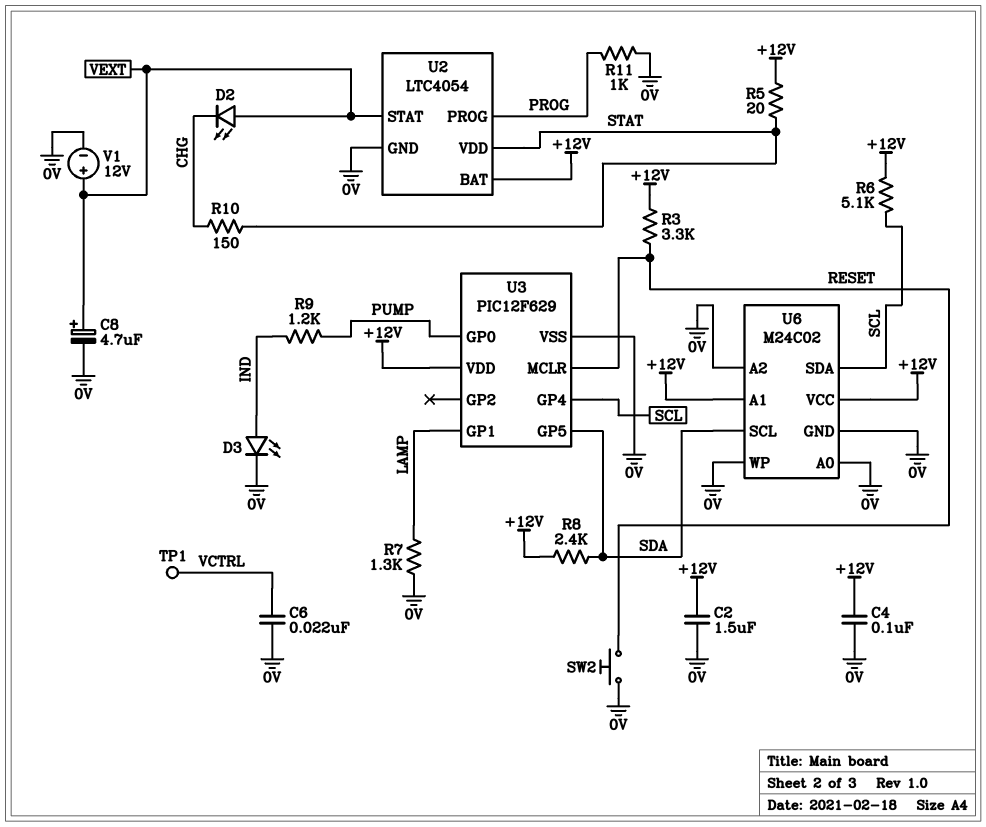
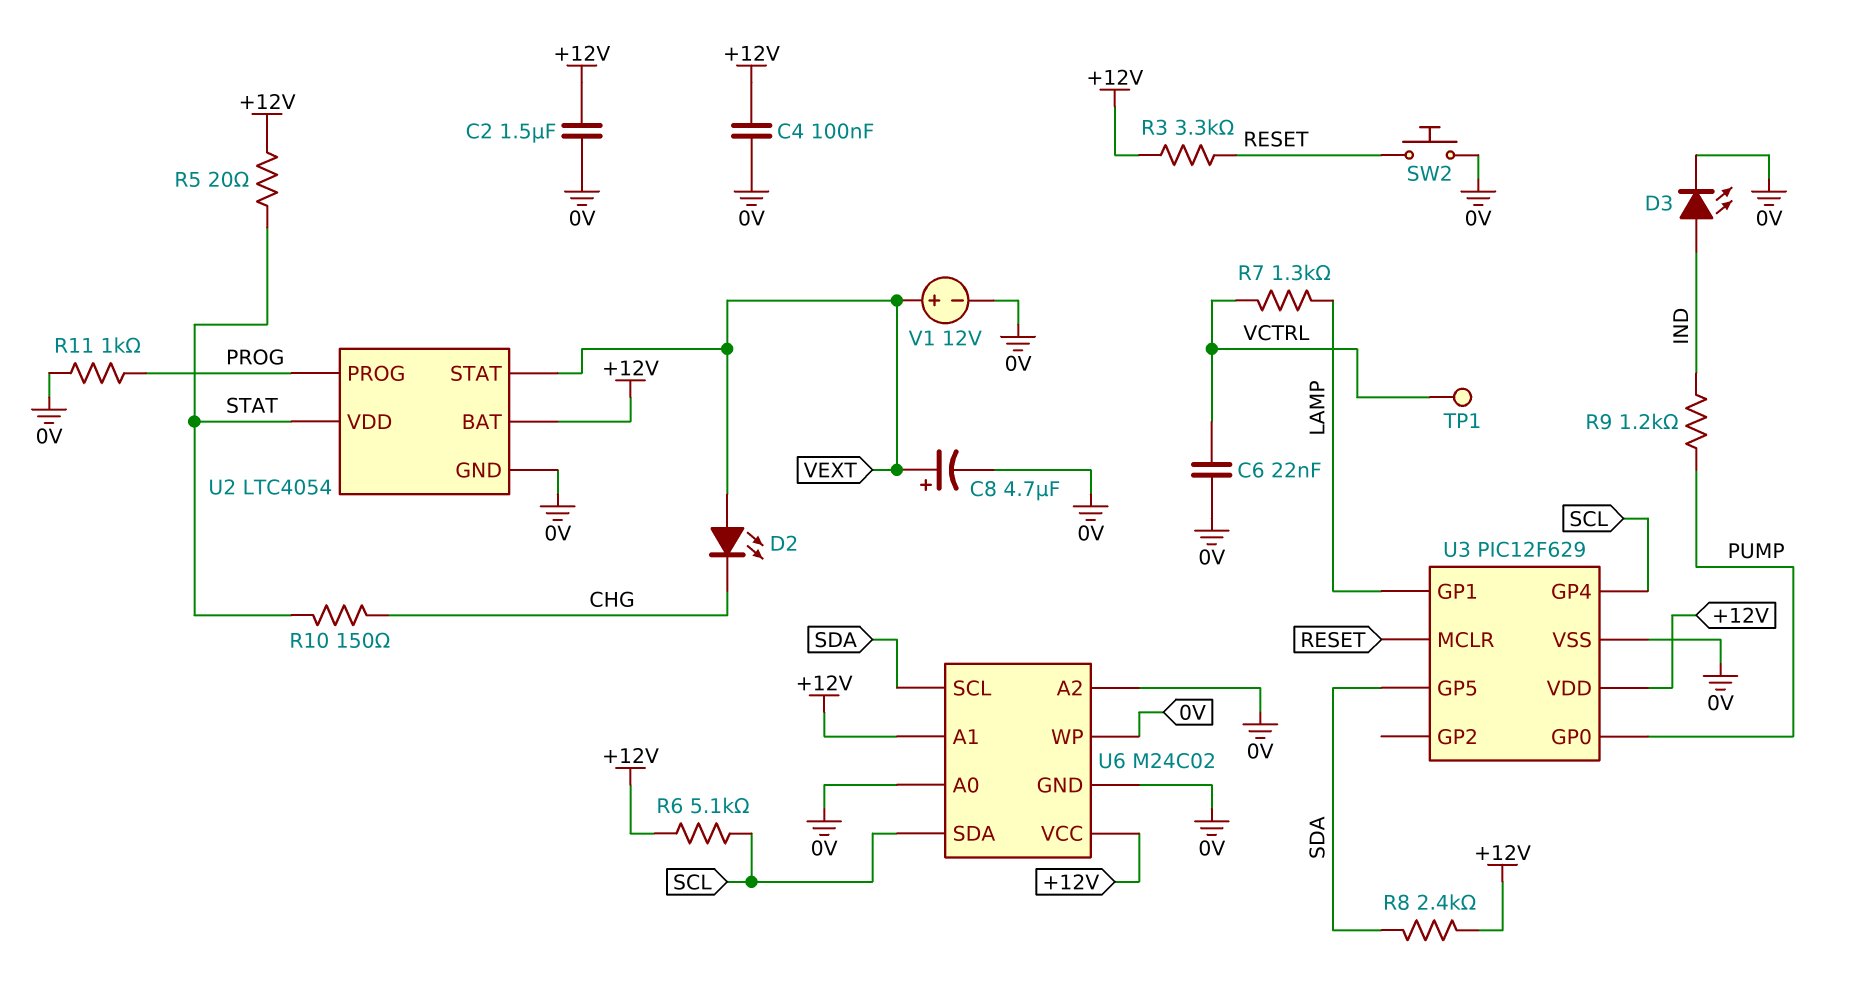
R7: 1.3k (0V, LAMP) -> 1.3k (LAMP, VCTRL)

